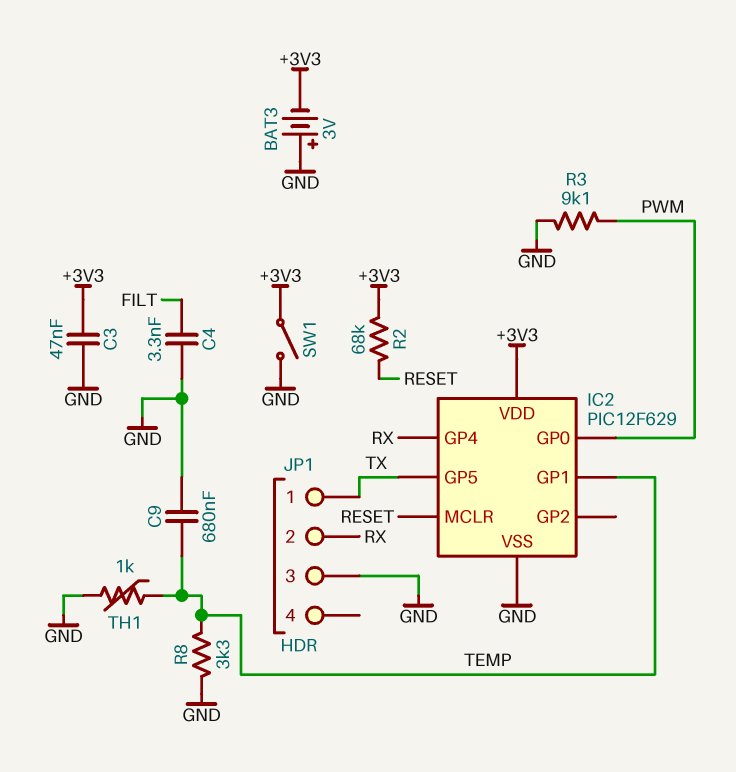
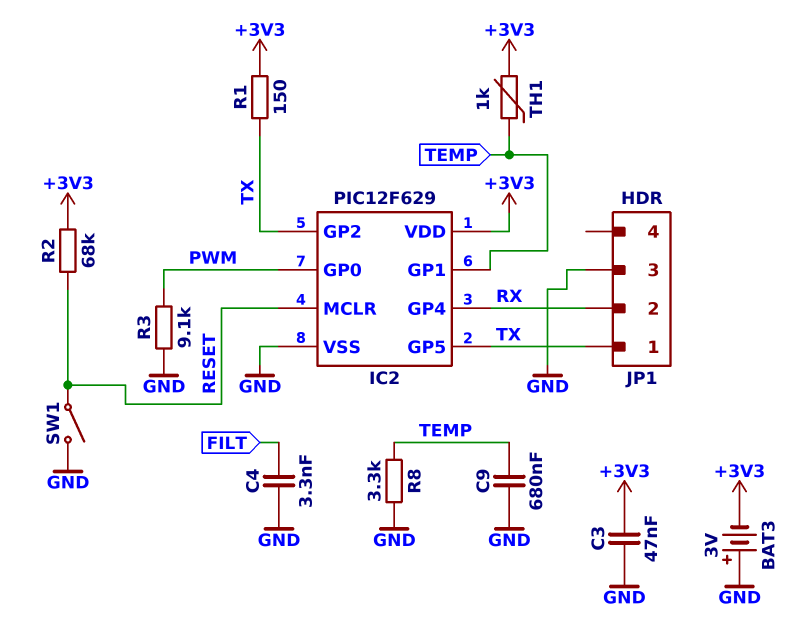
IC2 pin GP2: none -> TX
R1: none -> 150 (+3V3, TX)
SW1: switch (+3V3, GND) -> switch (GND, RESET)
TH1: 1k (GND, TEMP) -> 1k (+3V3, TEMP)

